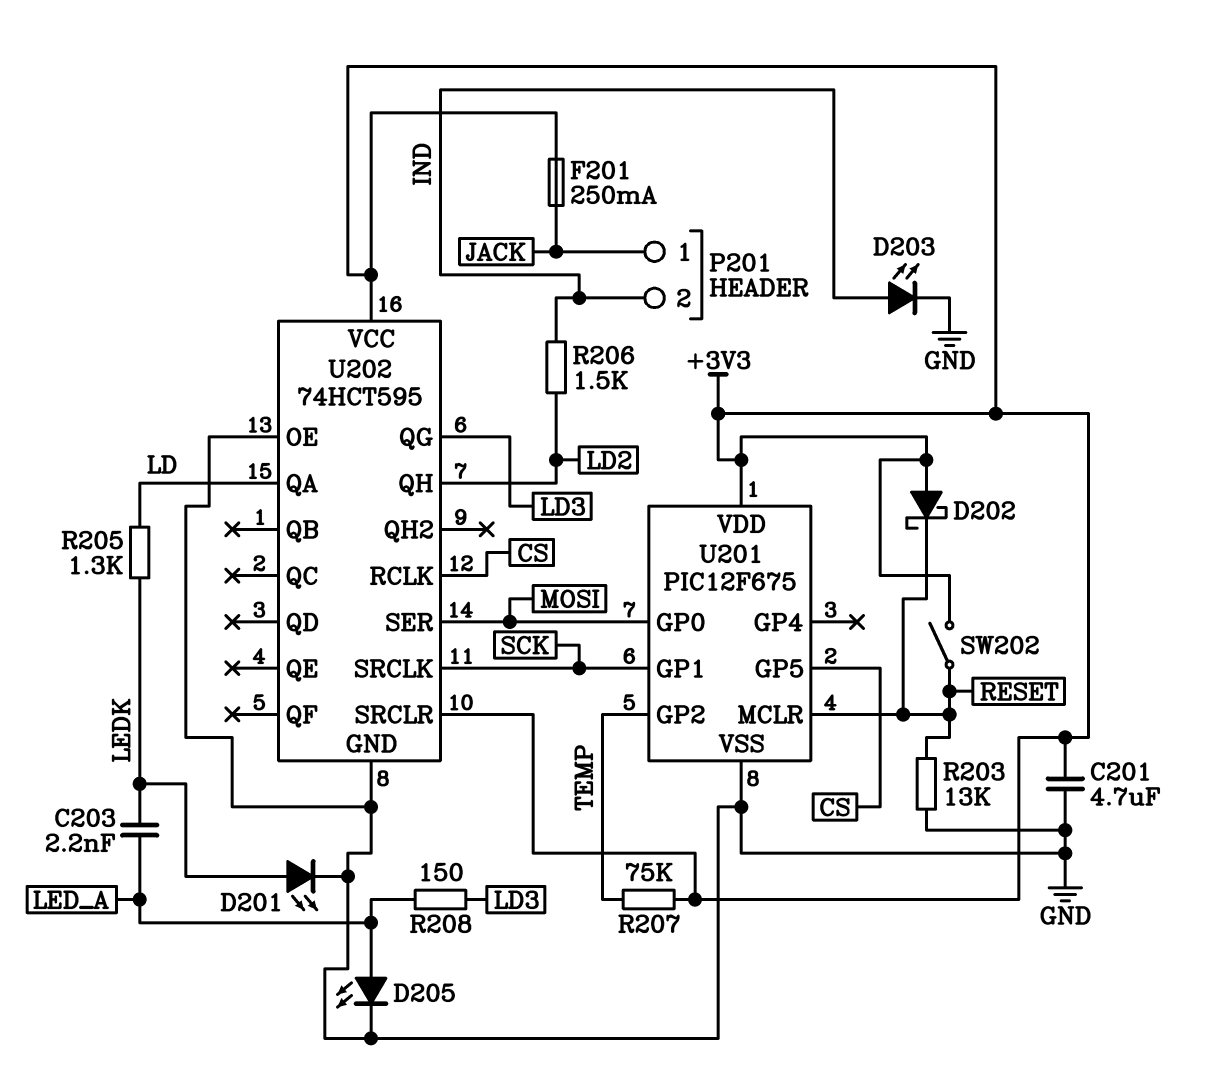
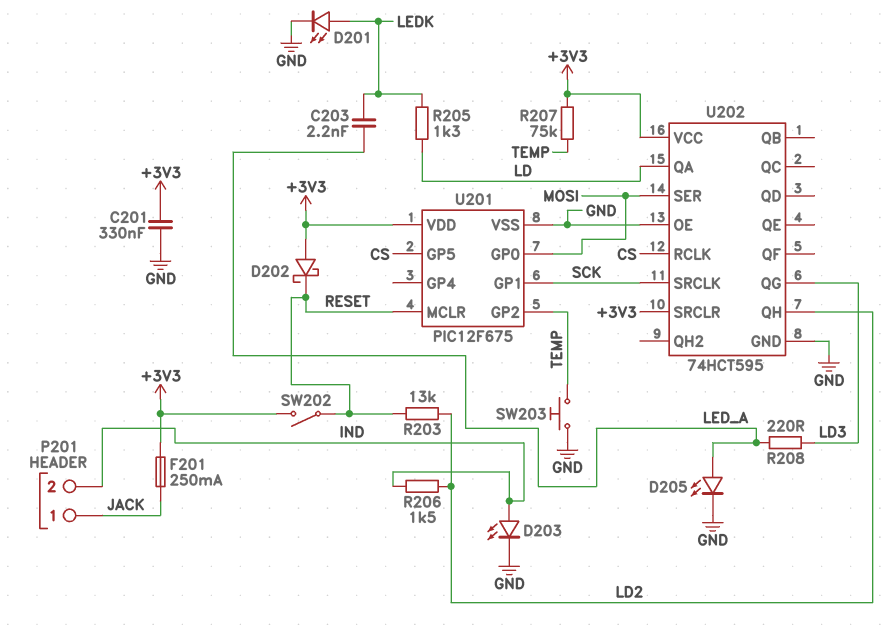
C201: 4.7uF (+3V3, GND) -> 330nF (+3V3, GND)
R203: 13k (GND, RESET) -> 13k (LD2, RESET)
R208: 150 (LD3, LED_A) -> 220 (LD3, LED_A)
SW203: none -> button (GND, TEMP)

